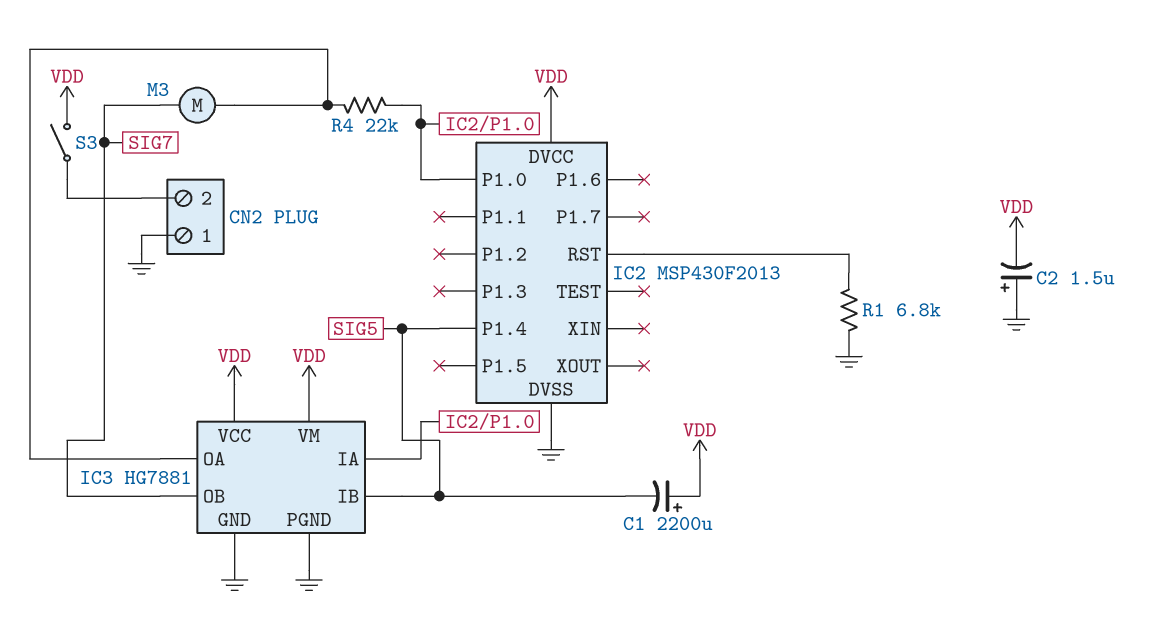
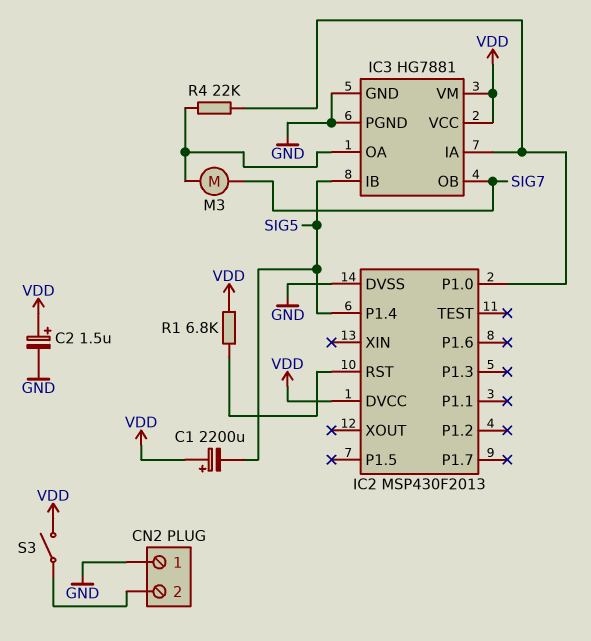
C2: 1.5uF (plus GND, minus VDD) -> 1.5uF (plus VDD, minus GND)
R1: 6.8k (GND, IC2/RST) -> 6.8k (IC2/RST, VDD)

